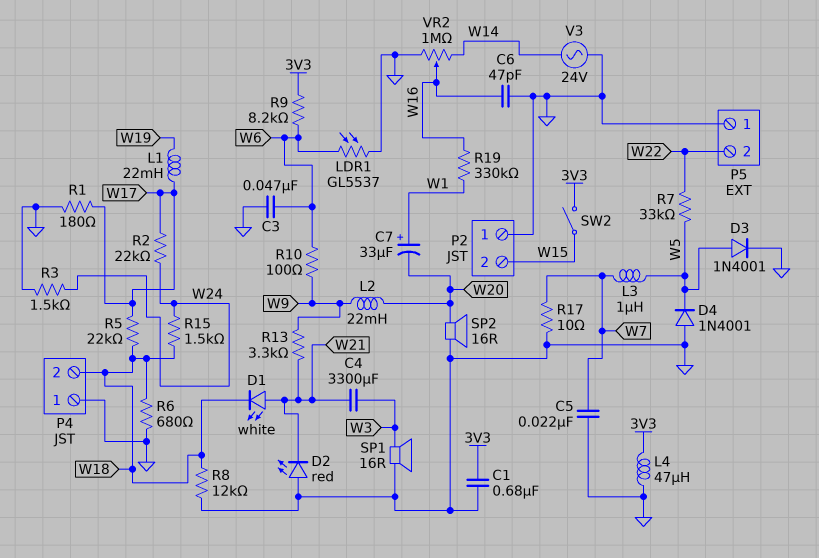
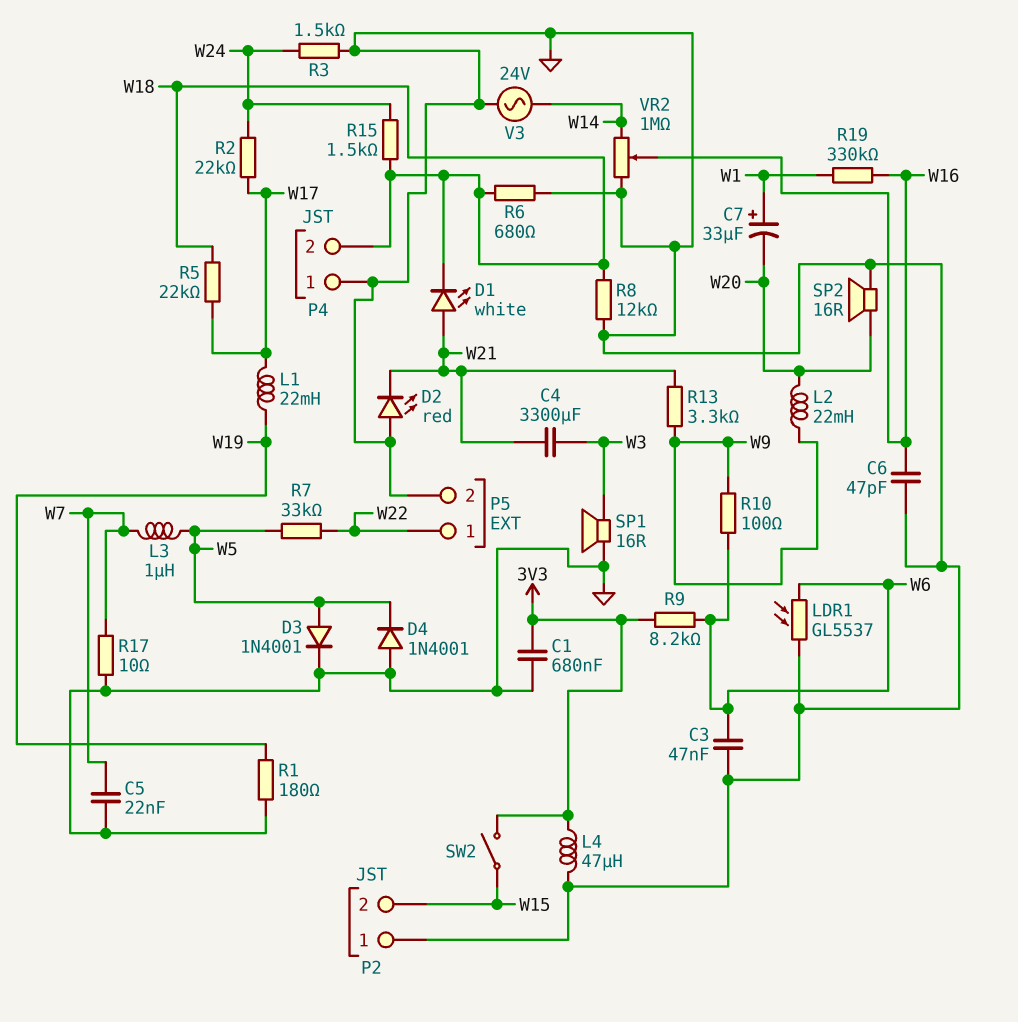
P5 pin 1: GND -> W22
P5 pin 2: W22 -> GND
R1: 180 (GND, W17) -> 180 (GND, W19)

